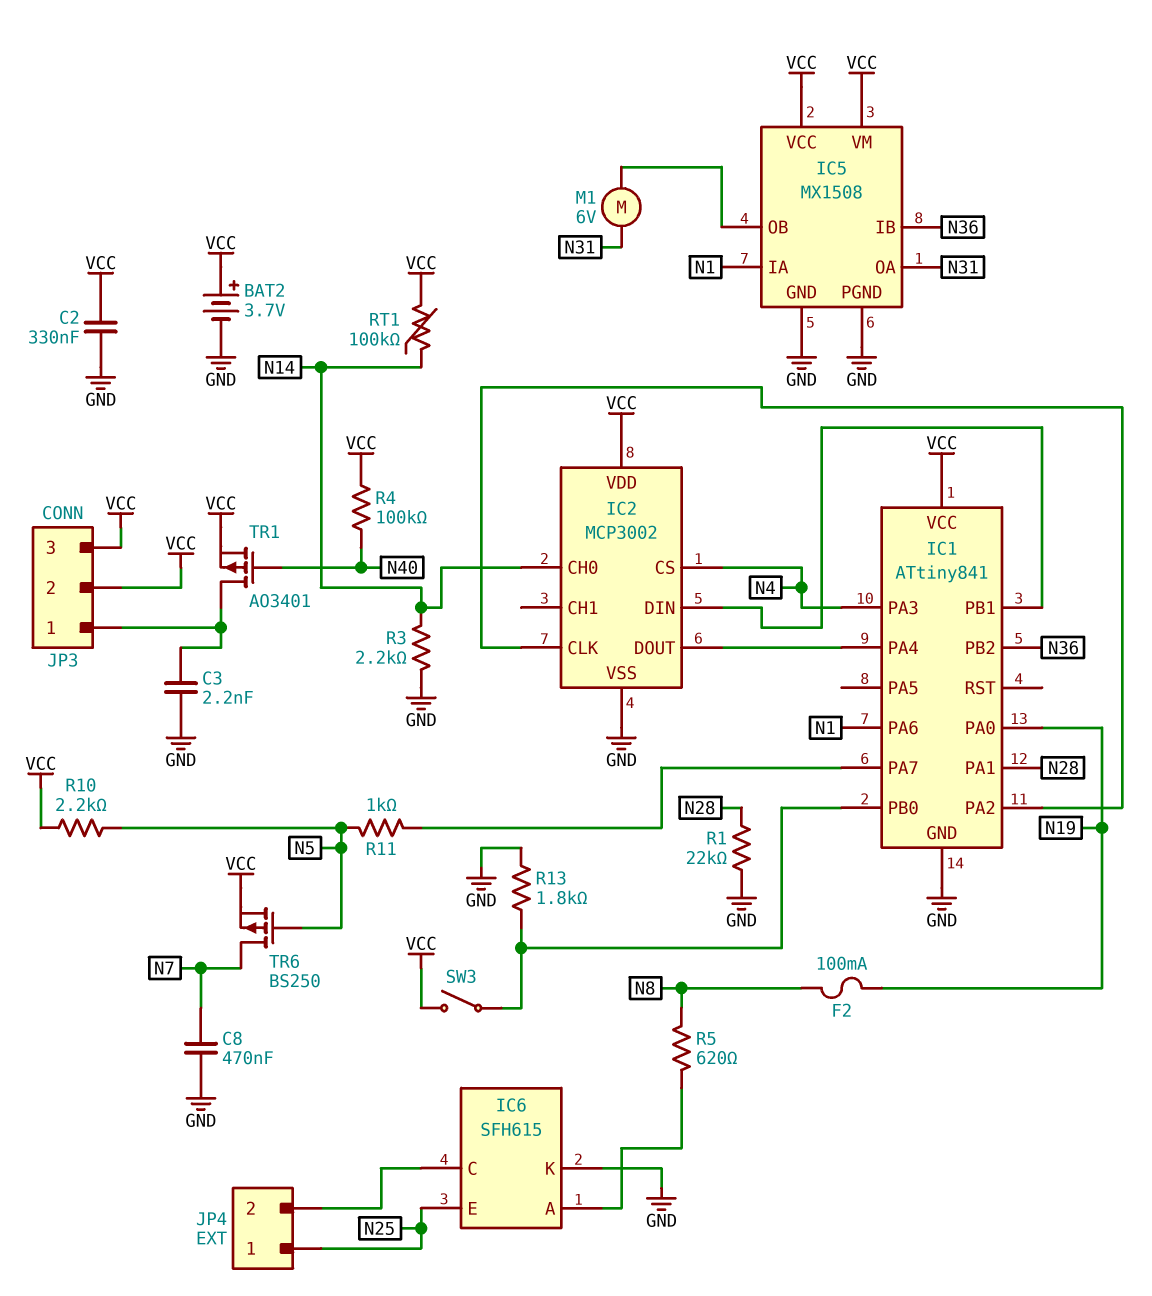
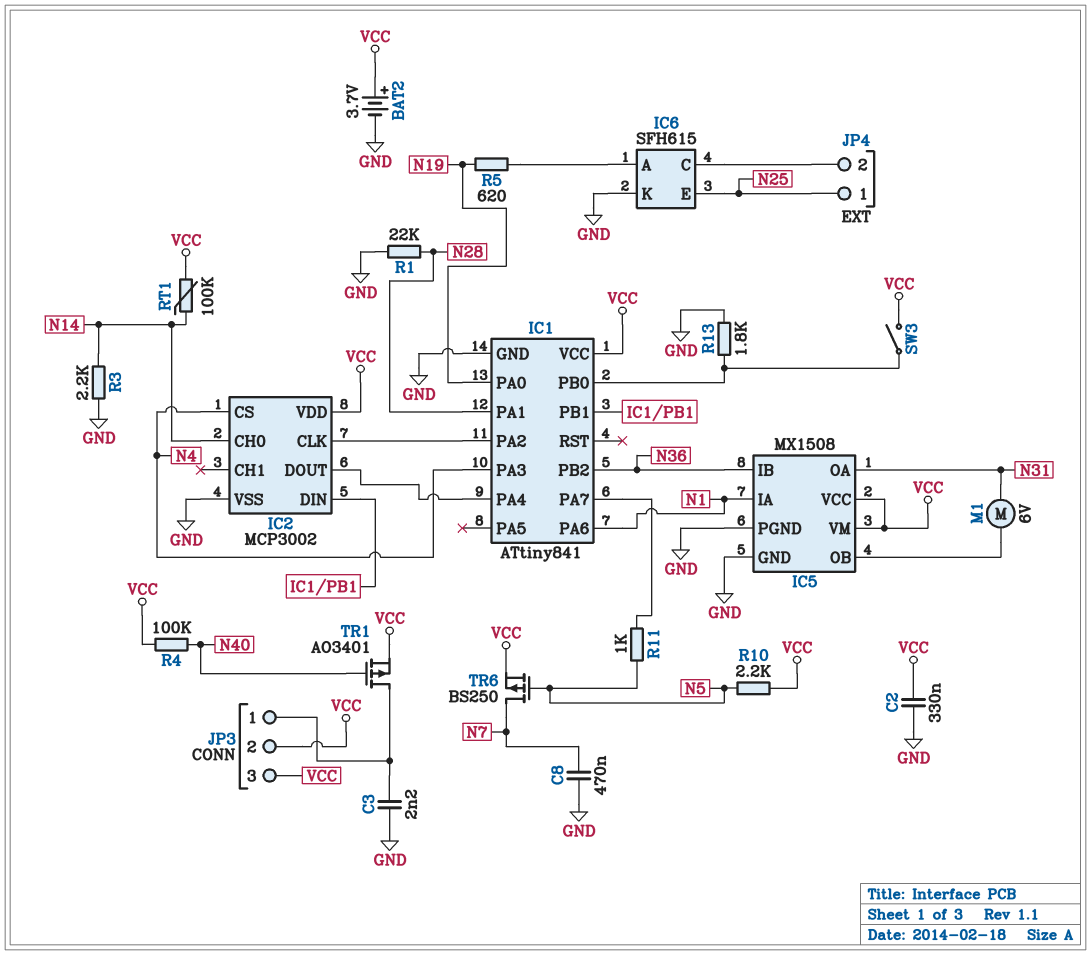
F2: 100mA (N8, N19) -> none
R5: 620 (IC6/A, N8) -> 620 (IC6/A, N19)

